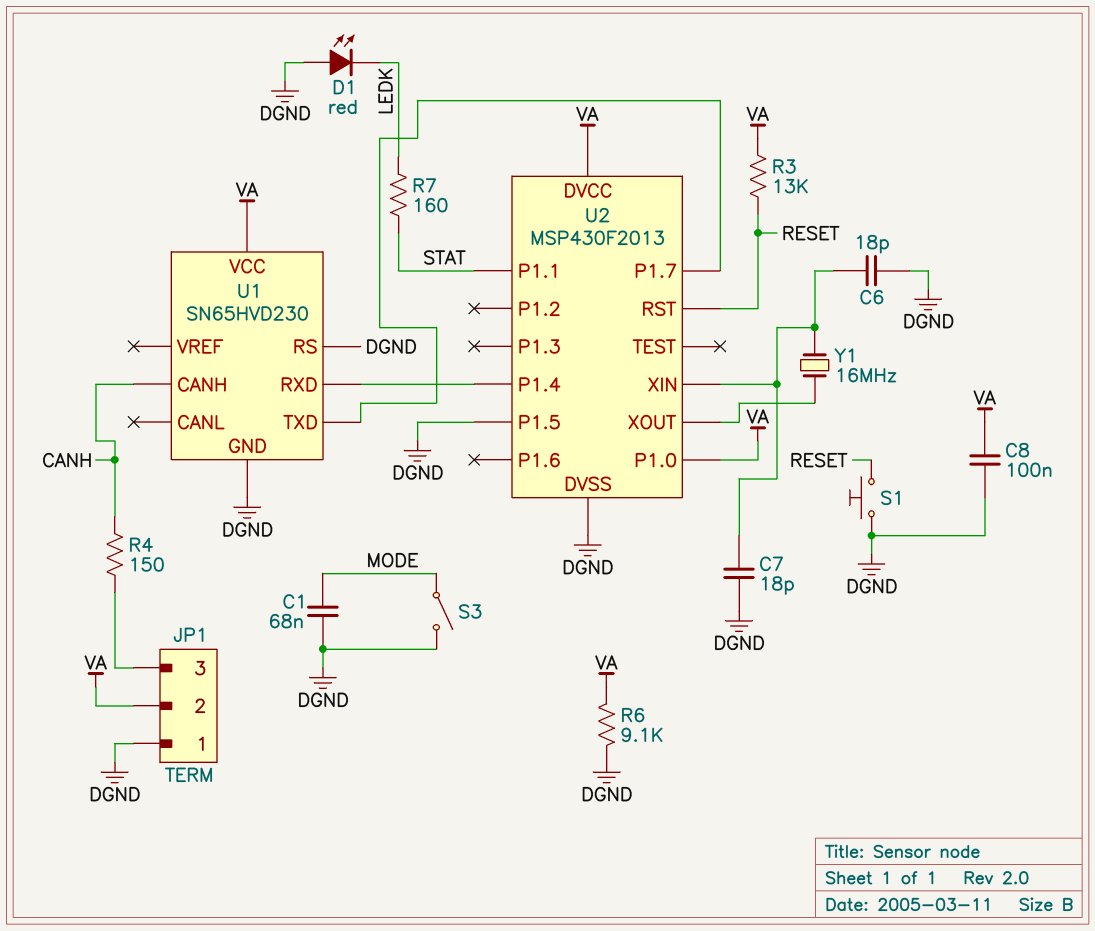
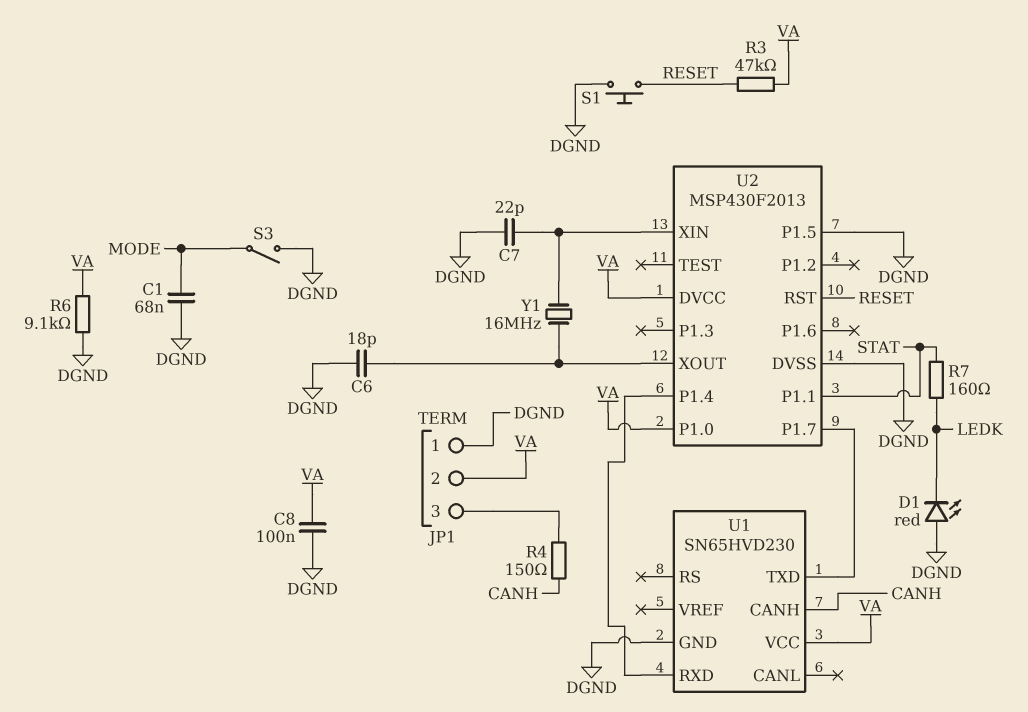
C6: 18pF (DGND, U2/XIN) -> 18pF (DGND, U2/XOUT)
C7: 18pF (DGND, U2/XIN) -> 22pF (DGND, U2/XIN)
R3: 13k (RESET, VA) -> 47k (RESET, VA)
U1 pin RS: DGND -> none

